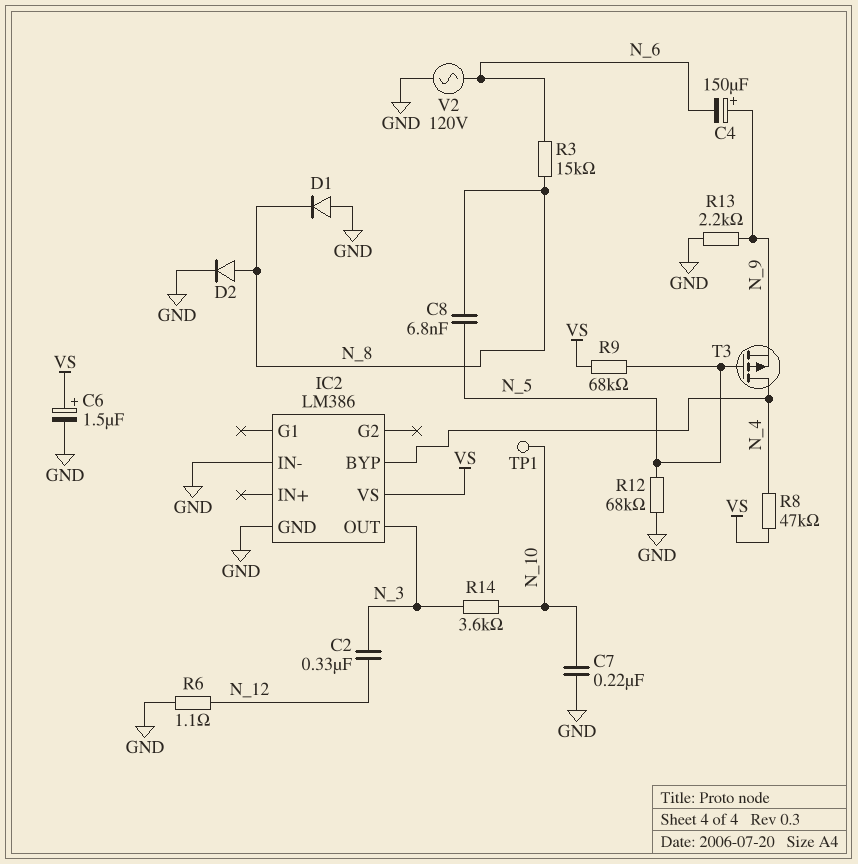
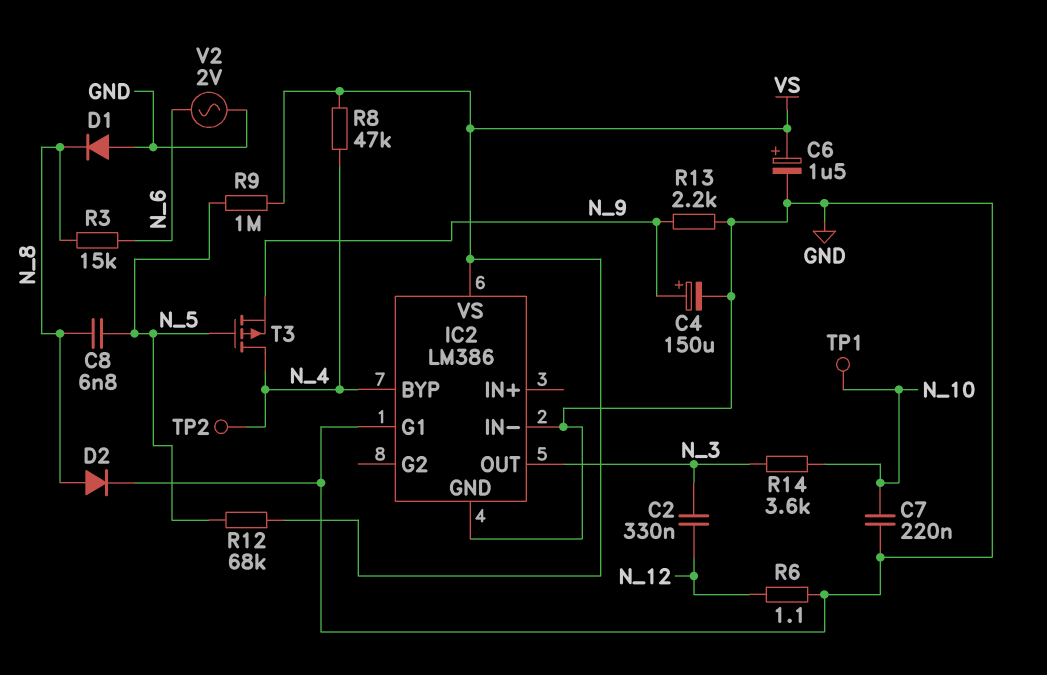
C4: 150uF (plus N_9, minus N_6) -> 150uF (plus N_9, minus GND)
IC2 pin G1: none -> GND
R9: 68k (N_5, VS) -> 1M (N_5, VS)
R12: 68k (GND, N_5) -> 68k (N_5, VS)
TP2: none -> test point (N_4)
V2: AC 120V (GND, N_6) -> AC 2V (GND, N_6)

